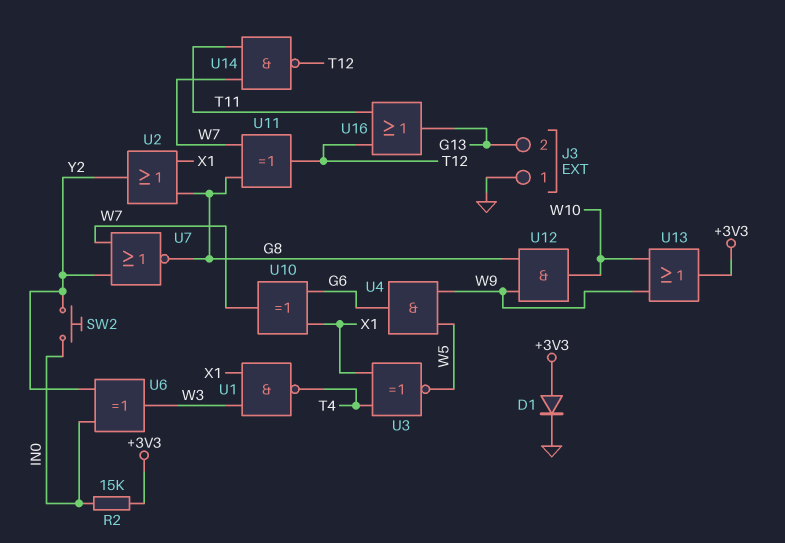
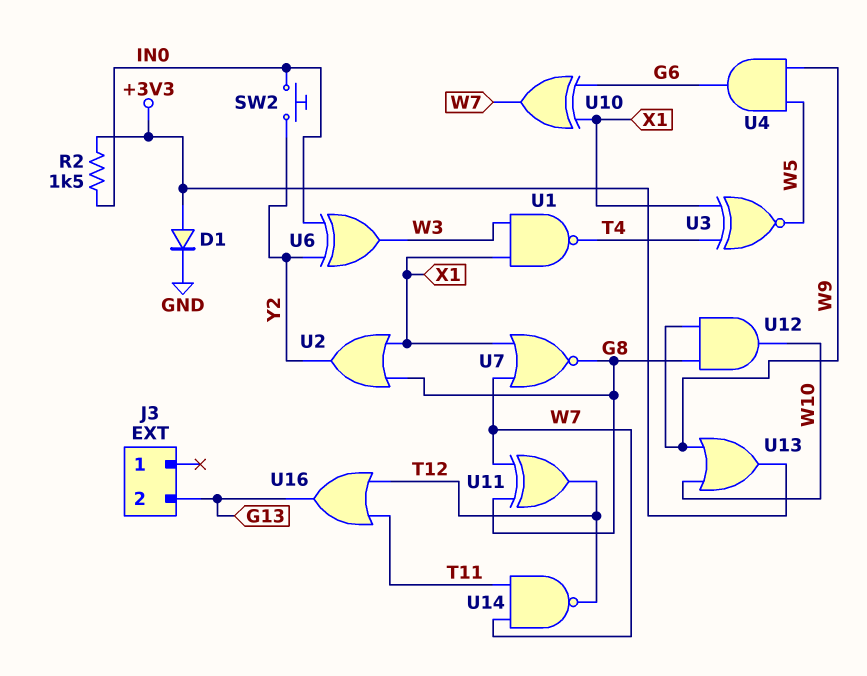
J3 pin 1: GND -> none
R2: 15k (+3V3, IN0) -> 1.5k (+3V3, IN0)
U7: NOR (in W7, in Y2, out G8) -> NOR (in W7, in X1, out G8)

